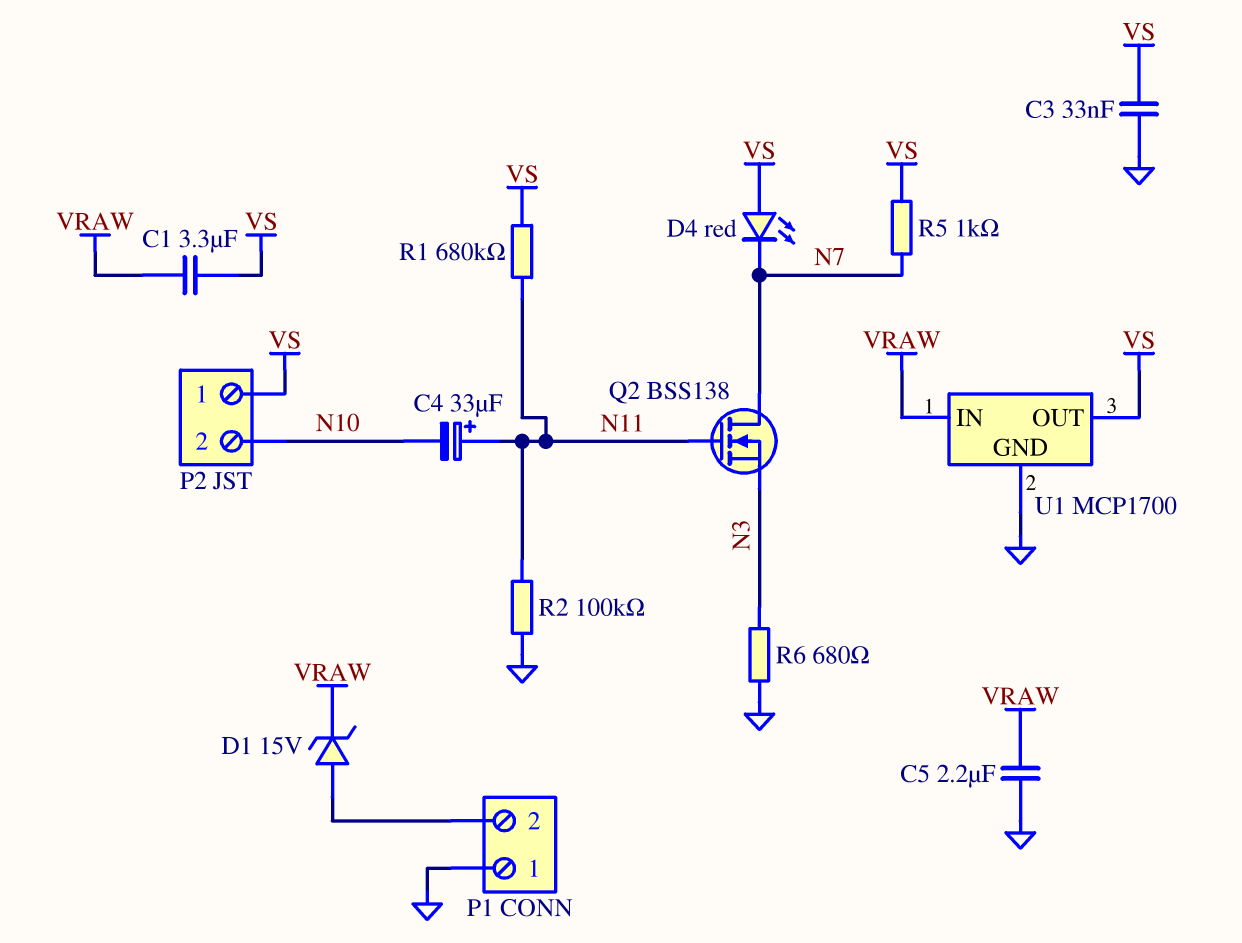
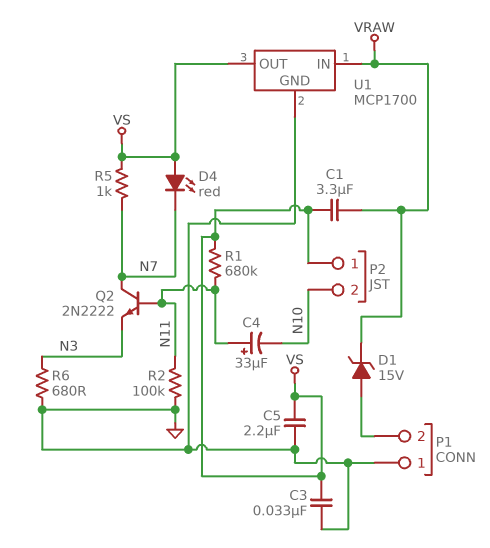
C5: 2.2uF (GND, VRAW) -> 2.2uF (GND, VS)
Q2: NMOS BSS138 (G N11, D N7, S N3) -> NPN 2N2222 (B N11, C N7, E N3)

